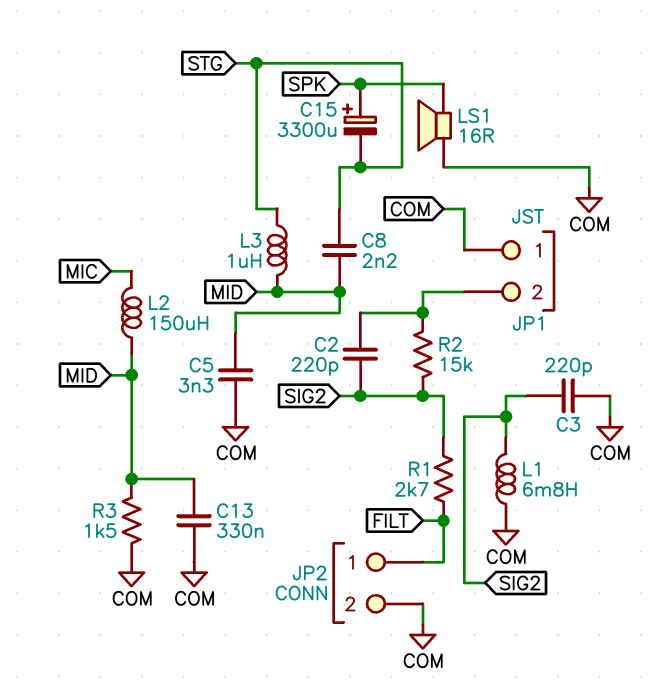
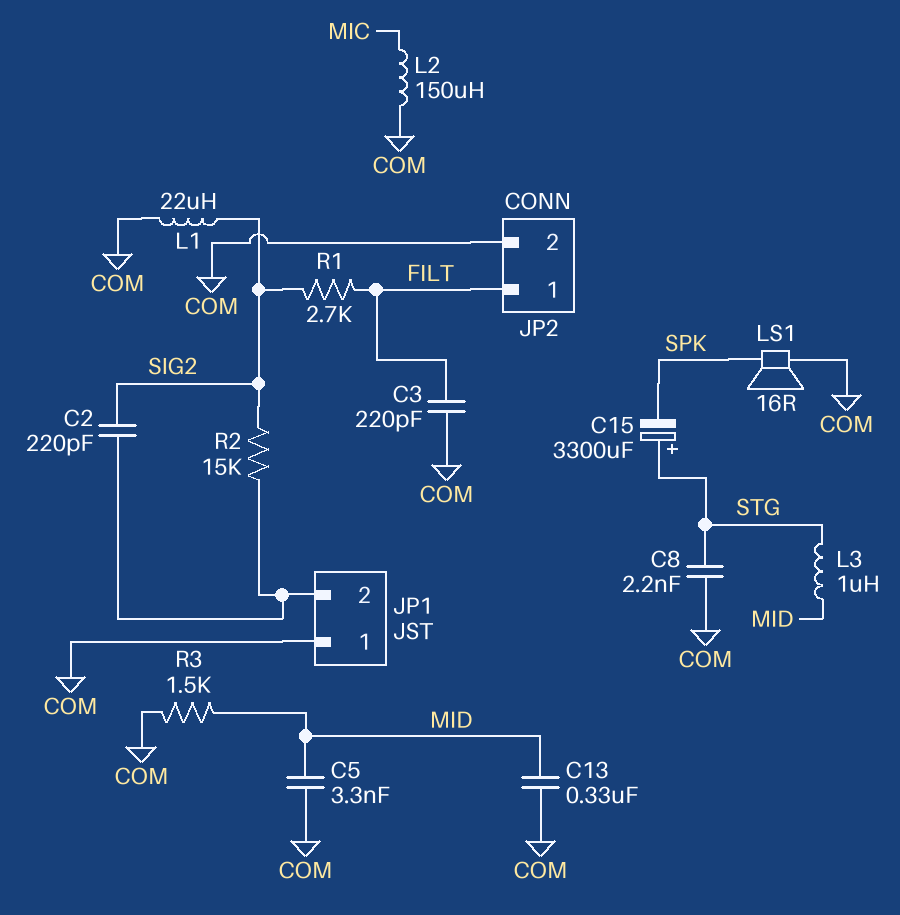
C3: 220pF (COM, SIG2) -> 220pF (COM, FILT)
C8: 2.2nF (MID, STG) -> 2.2nF (COM, STG)
C15: 3300uF (plus SPK, minus STG) -> 3300uF (plus STG, minus SPK)
L1: 6.8mH (COM, SIG2) -> 22uH (COM, SIG2)
L2: 150uH (MIC, MID) -> 150uH (COM, MIC)

